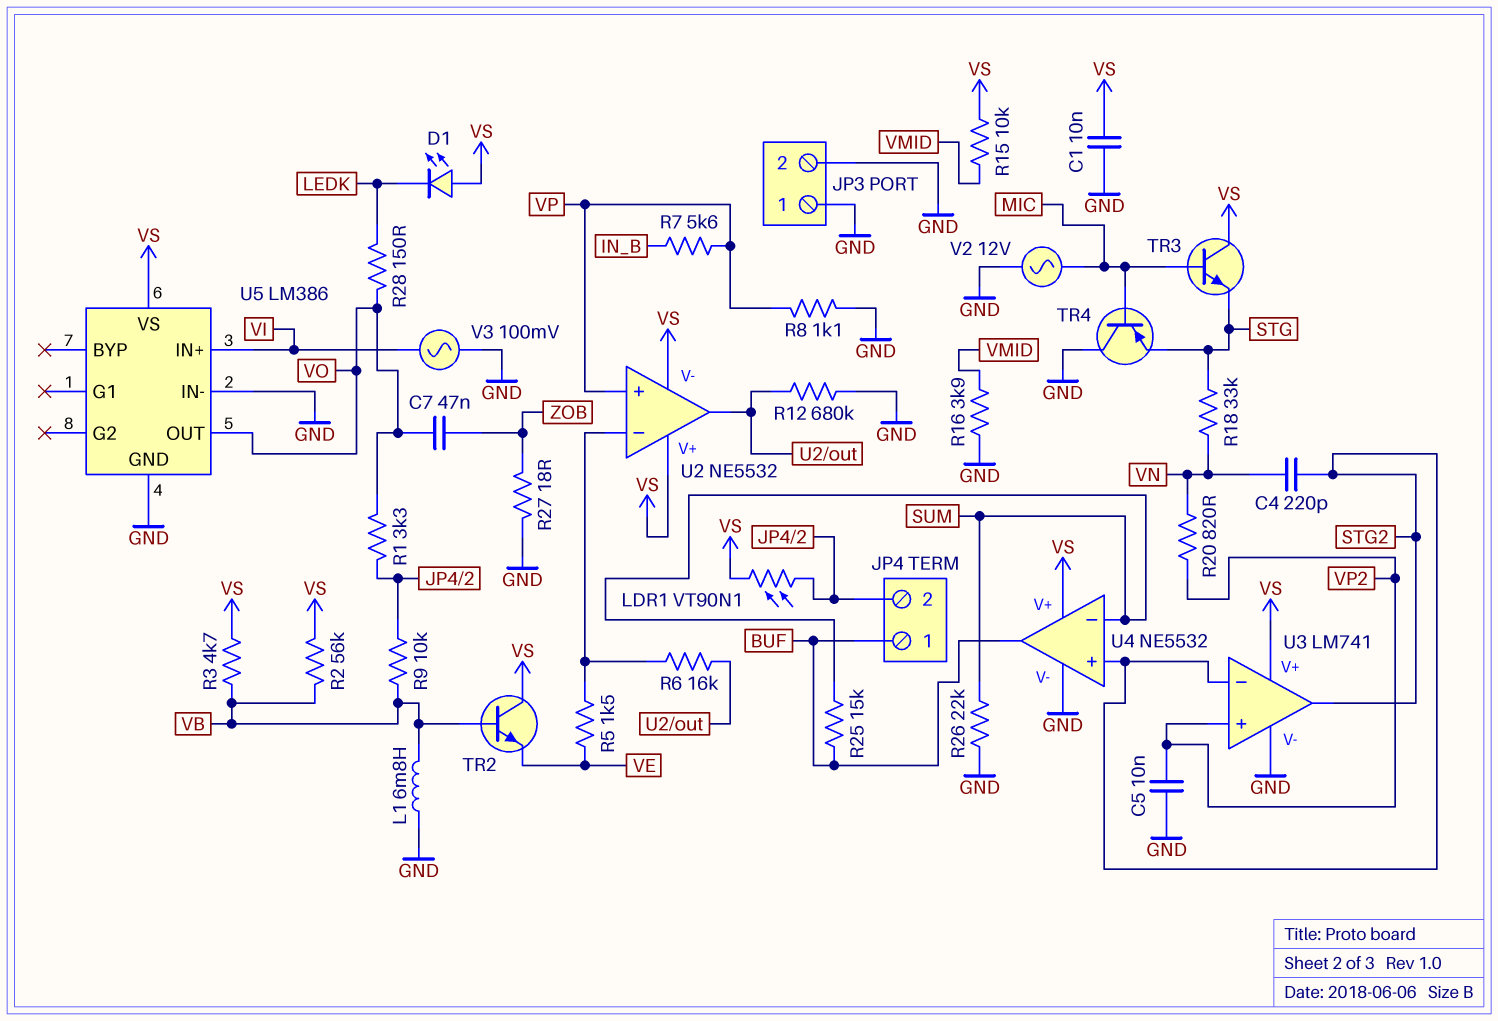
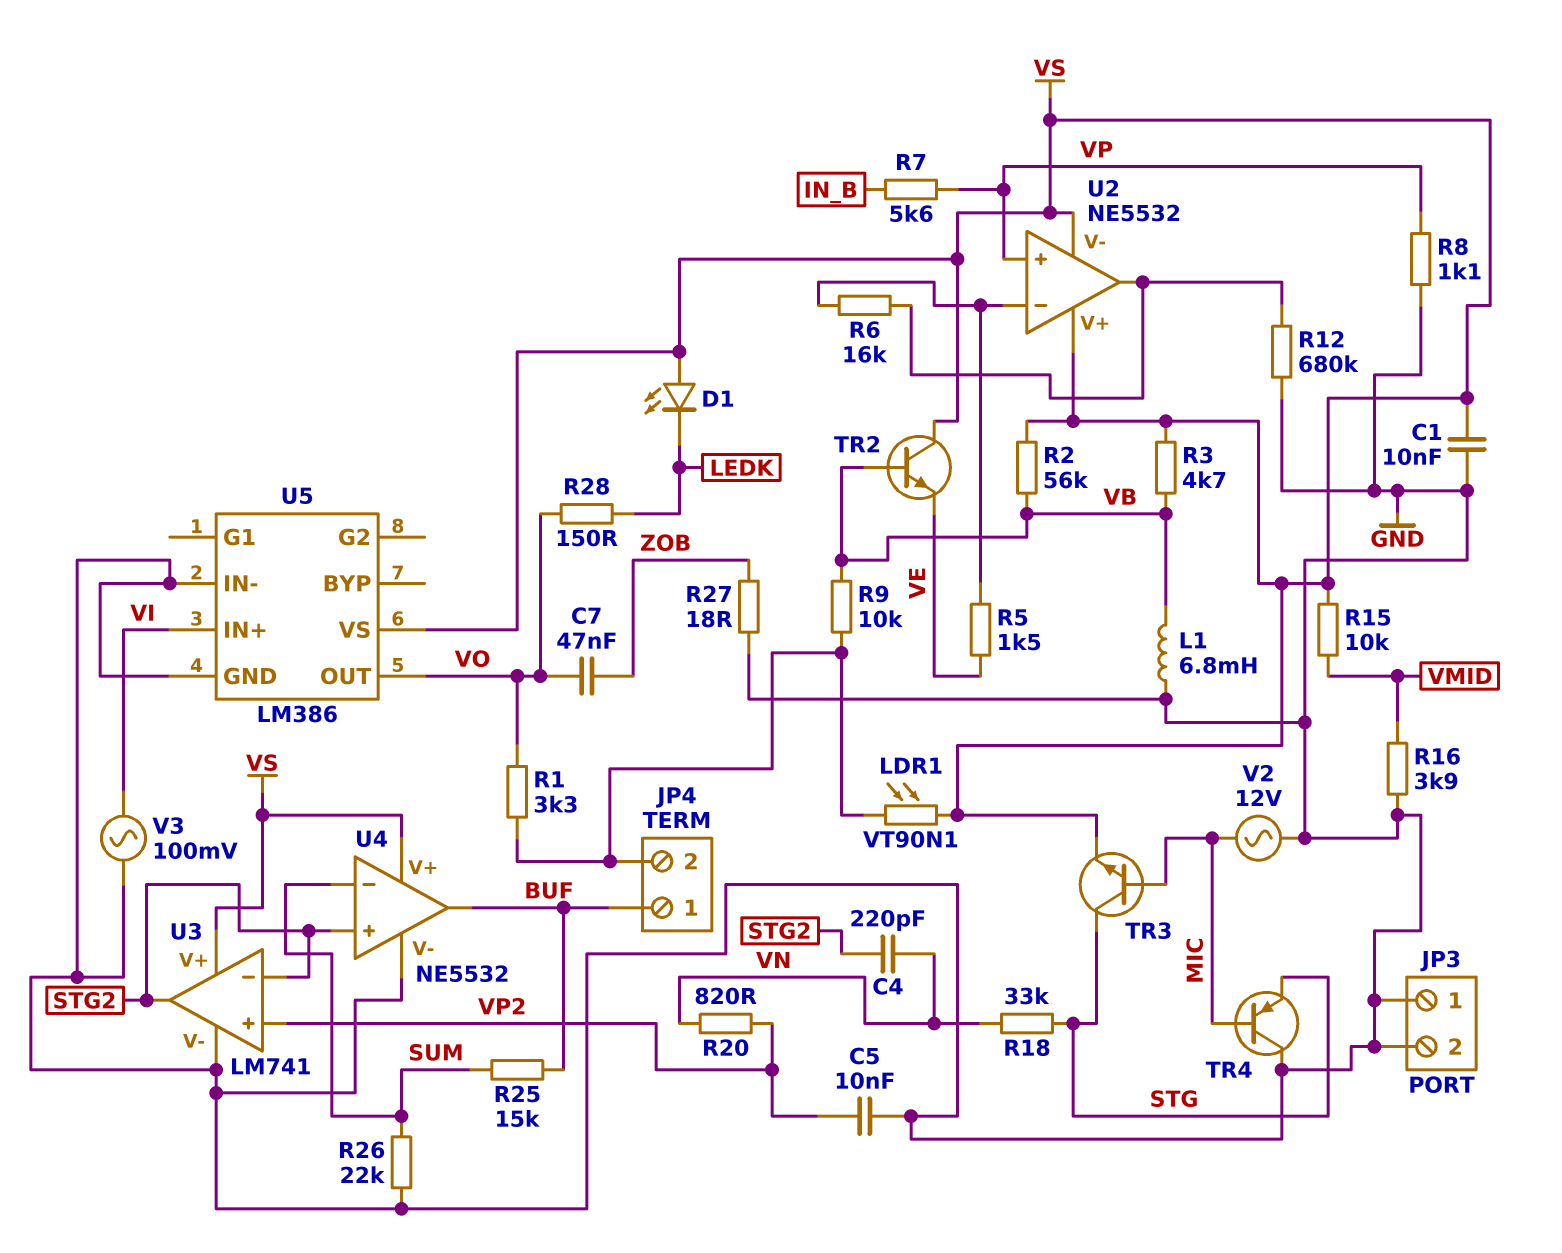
TR3: NPN (B MIC, C VS, E STG) -> NPN (B MIC, C STG, E VS)

